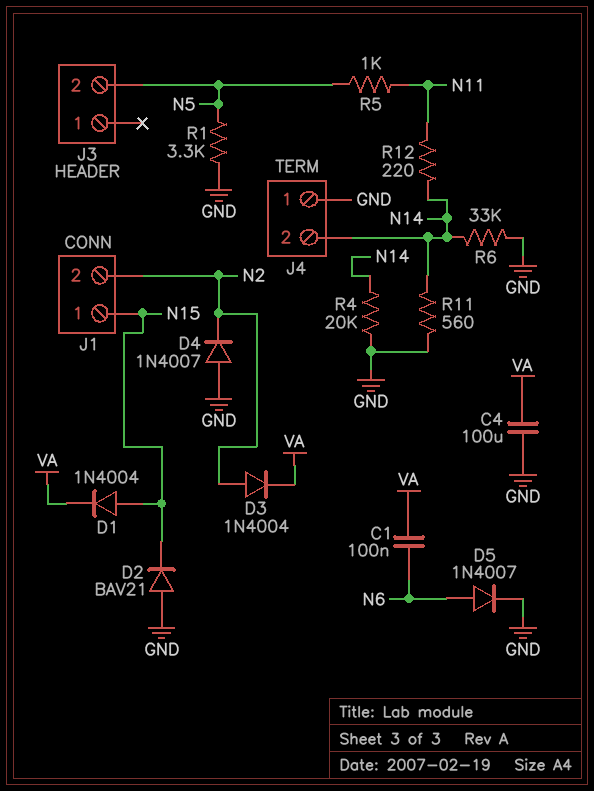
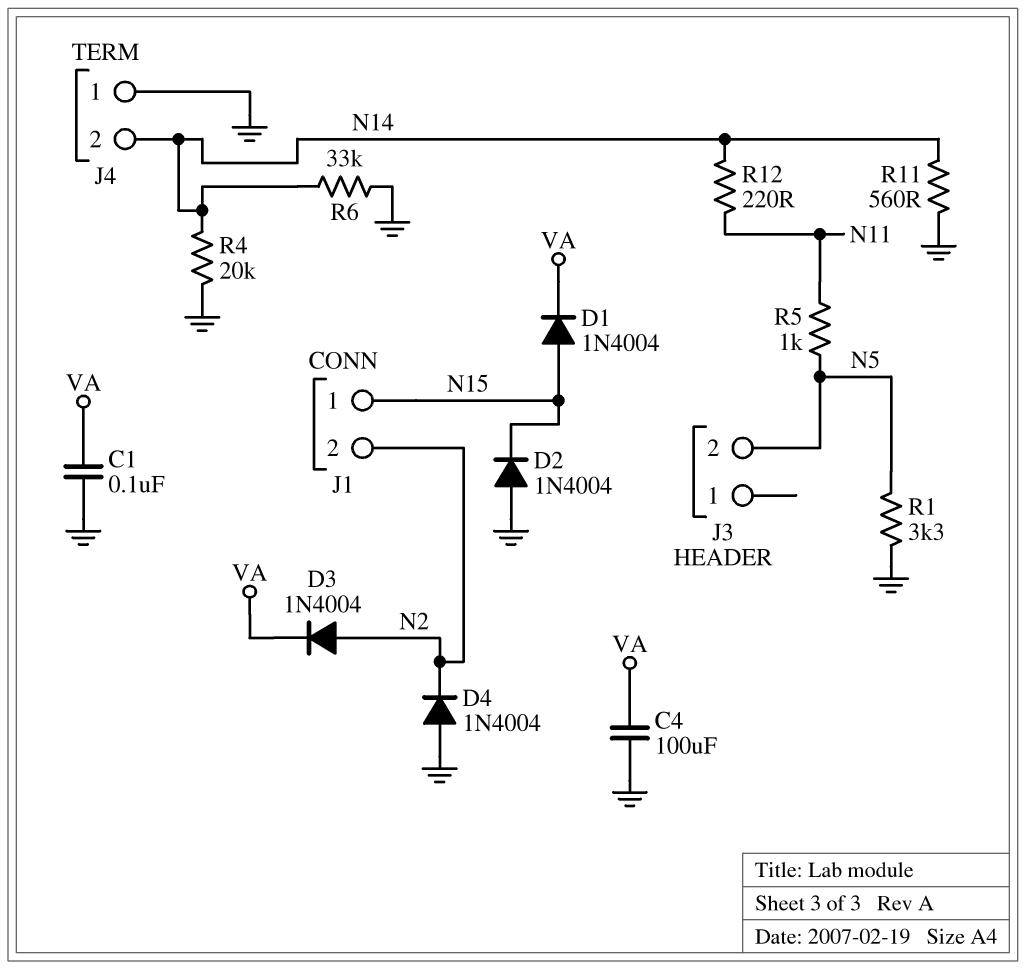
C1: 100nF (N6, VA) -> 100nF (GND, VA)
D2: diode BAV21 (A GND, K N15) -> diode 1N4004 (A GND, K N15)
D4: diode 1N4007 (A GND, K N2) -> diode 1N4004 (A GND, K N2)
D5: diode 1N4007 (A N6, K GND) -> none

